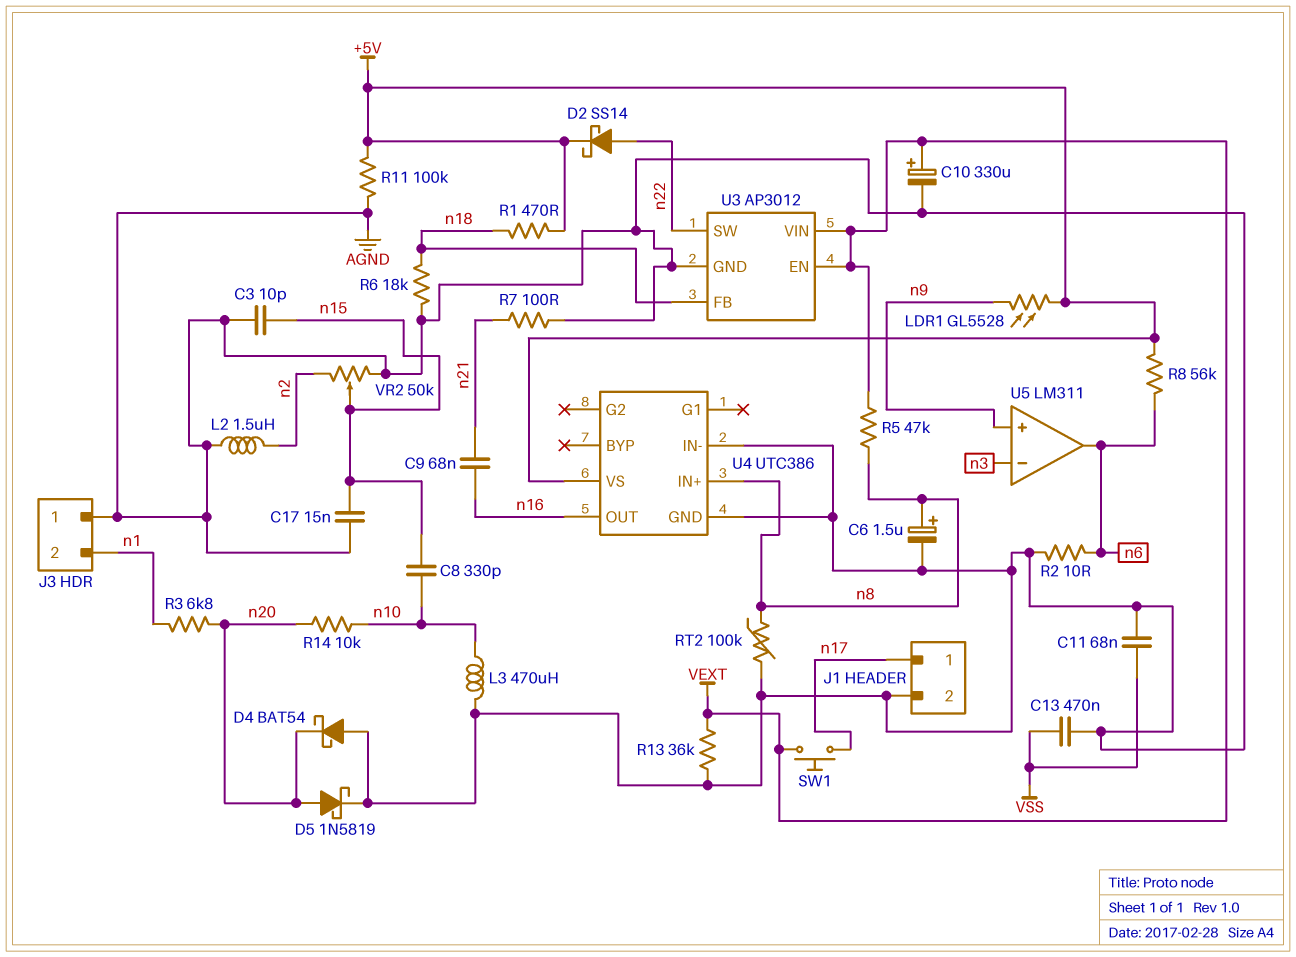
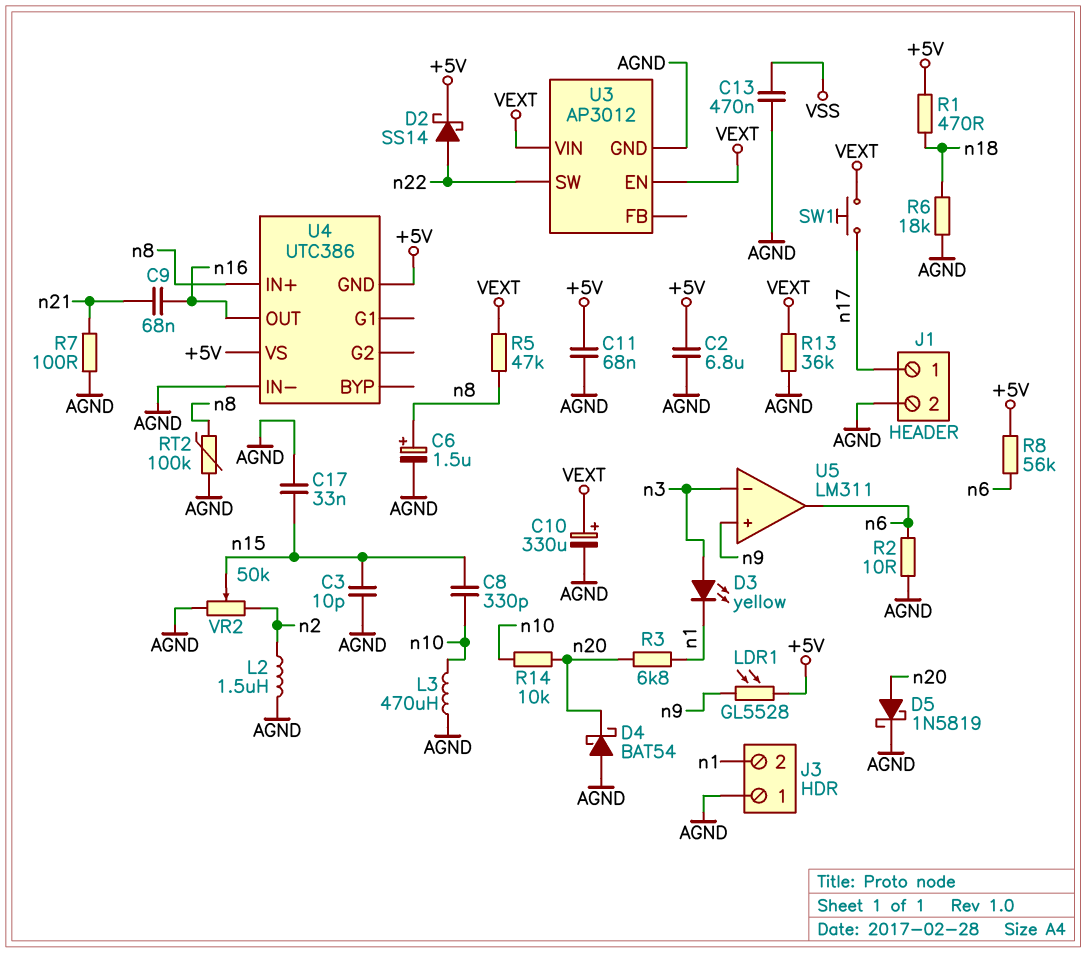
C2: none -> 6.8uF (+5V, AGND)
C11: 68nF (AGND, VSS) -> 68nF (+5V, AGND)
C17: 15nF (AGND, n15) -> 33nF (AGND, n15)
D3: none -> LED yellow (A n3, K n1)
R11: 100k (+5V, AGND) -> none
U3 pin FB: n18 -> none
U4 pin GND: AGND -> +5V

